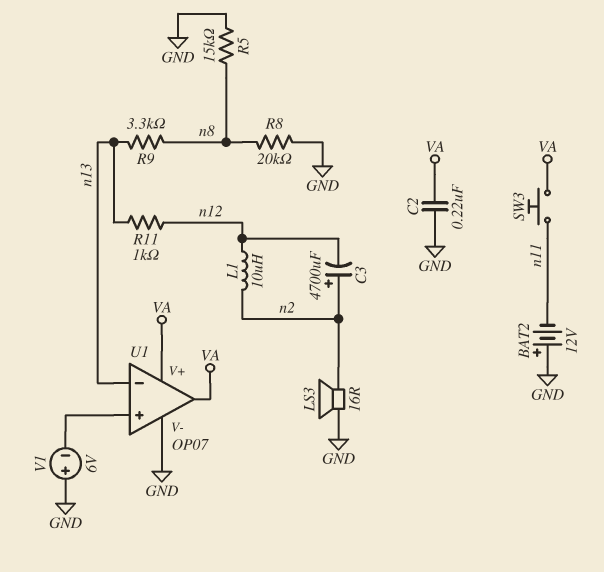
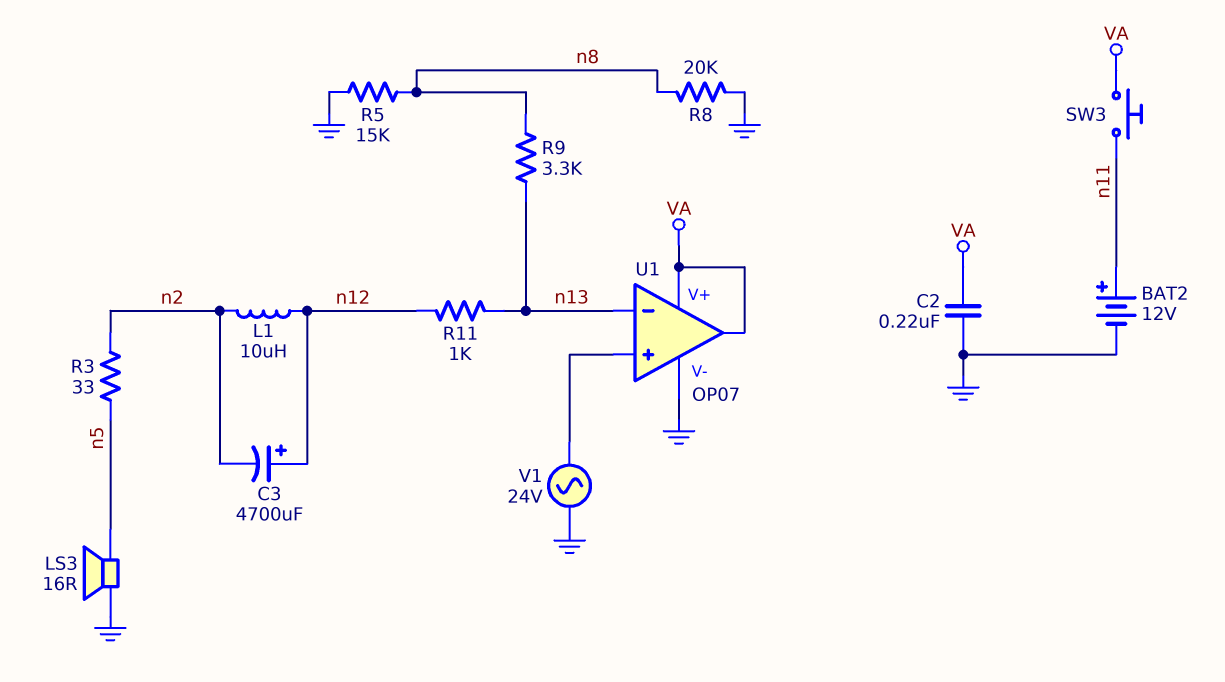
BAT2: 12V (plus GND, minus n11) -> 12V (plus n11, minus GND)
C3: 4700uF (plus n2, minus n12) -> 4700uF (plus n12, minus n2)
LS3: speaker 16R (GND, n2) -> speaker 16R (GND, n5)
R3: none -> 33 (n2, n5)
V1: 6V (plus GND, minus U1/in+) -> AC 24V (GND, U1/in+)

